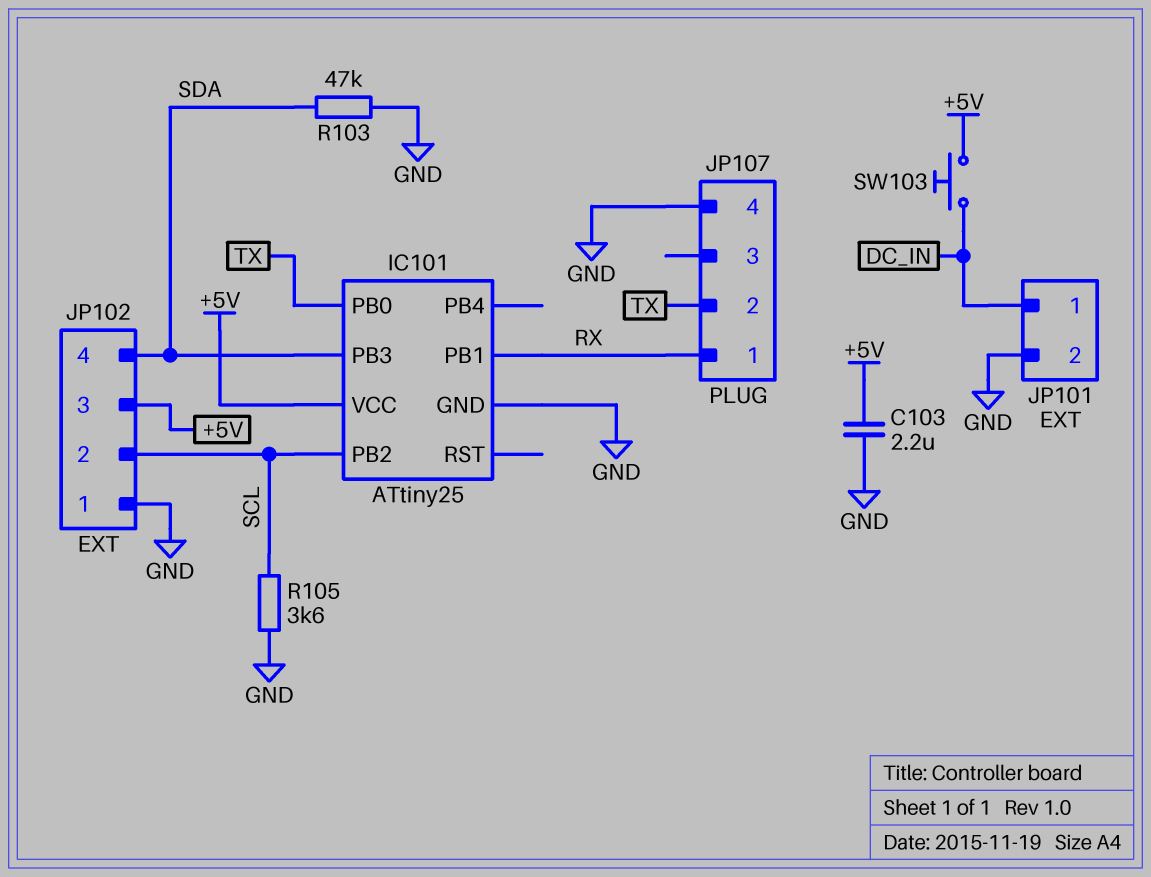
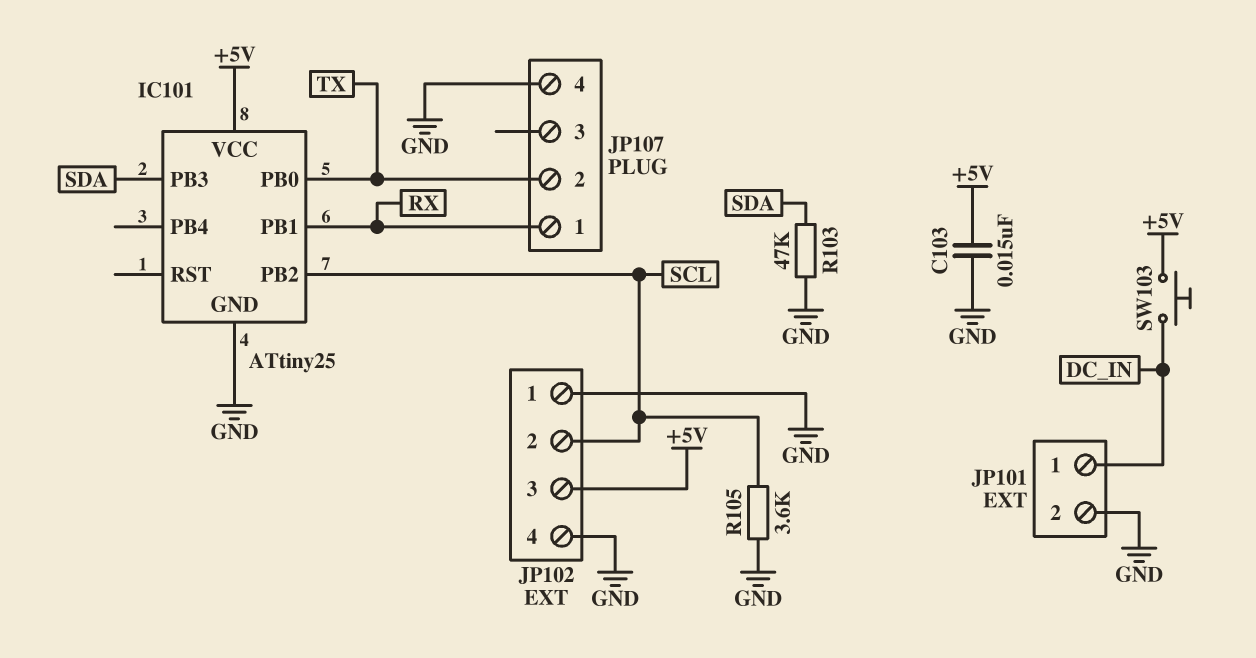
C103: 2.2uF (+5V, GND) -> 15nF (+5V, GND)
JP102 pin 4: SDA -> GND

